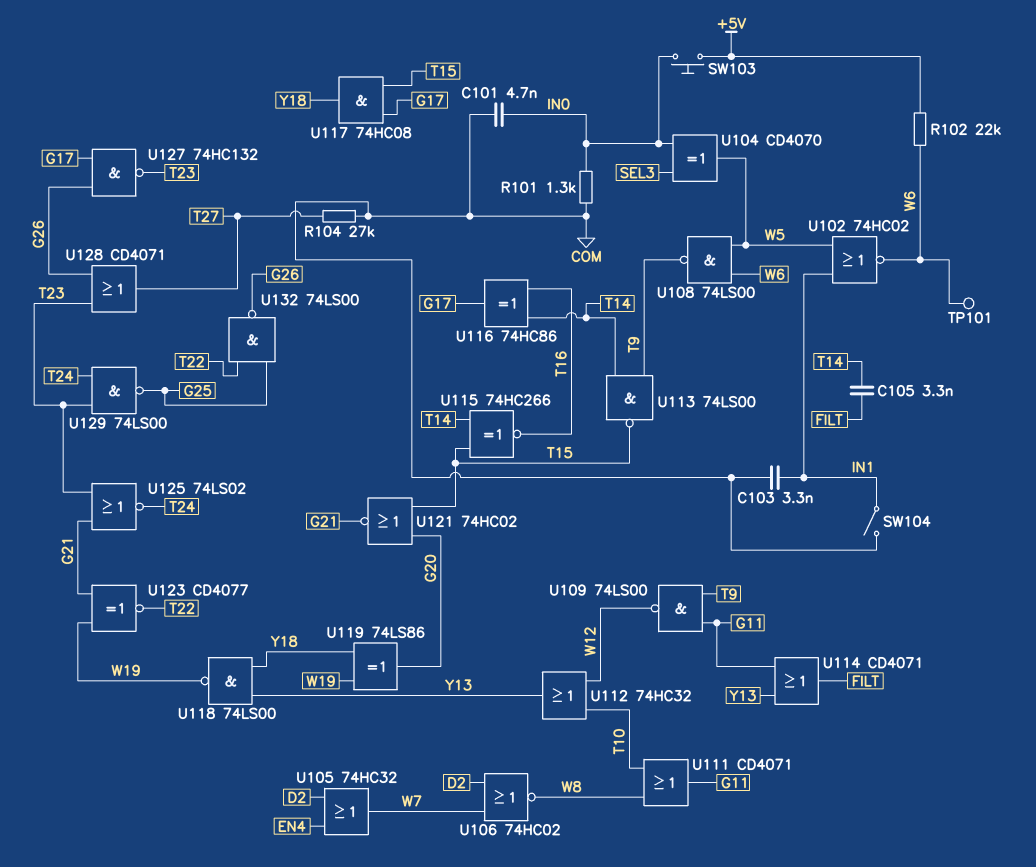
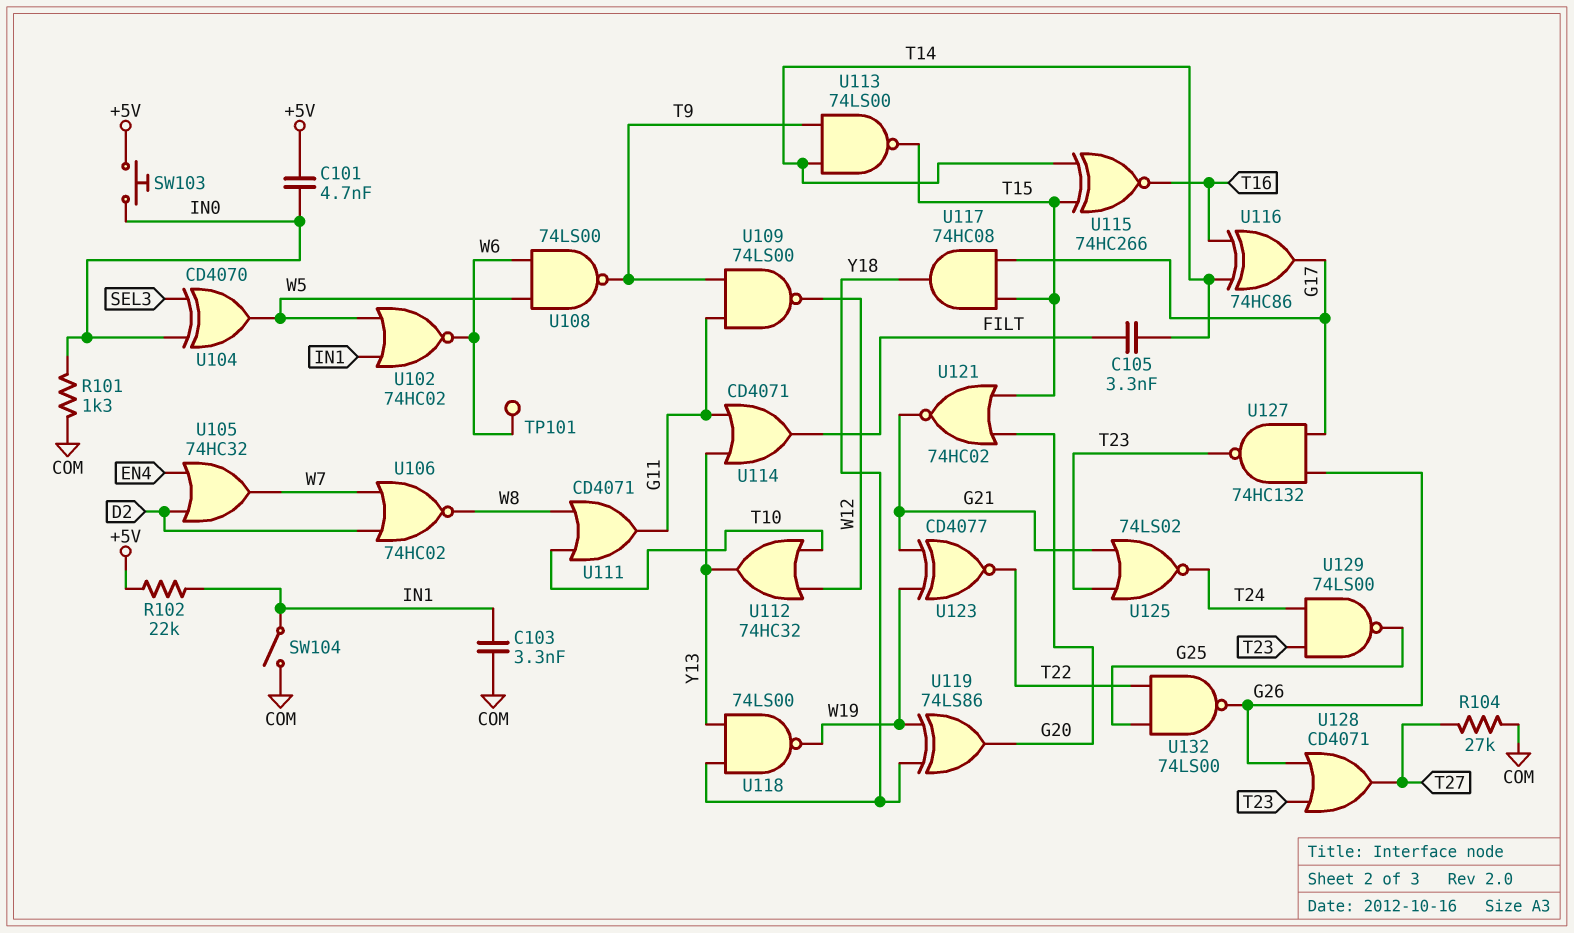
C101: 4.7nF (COM, IN0) -> 4.7nF (+5V, IN0)
R102: 22k (+5V, W6) -> 22k (+5V, IN1)

